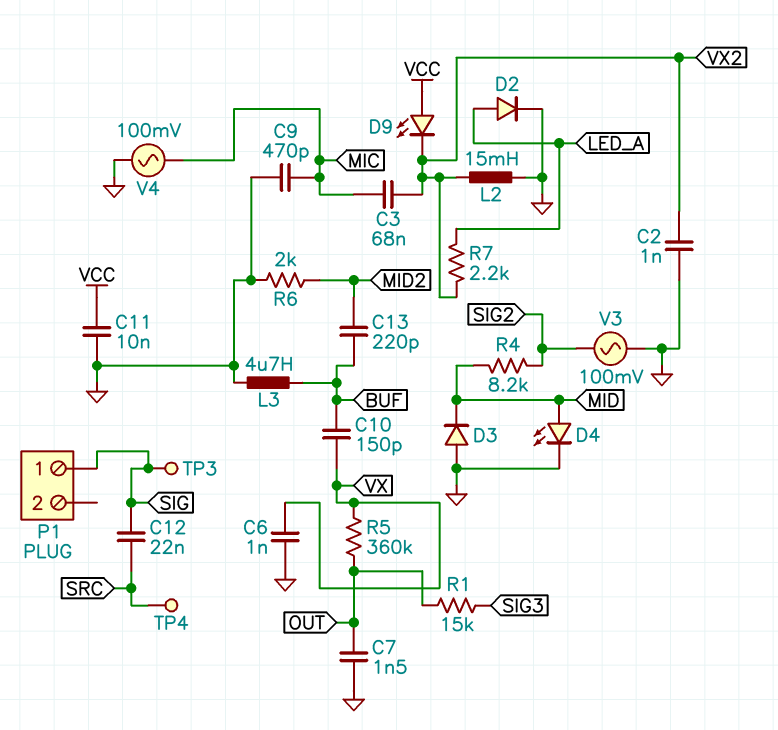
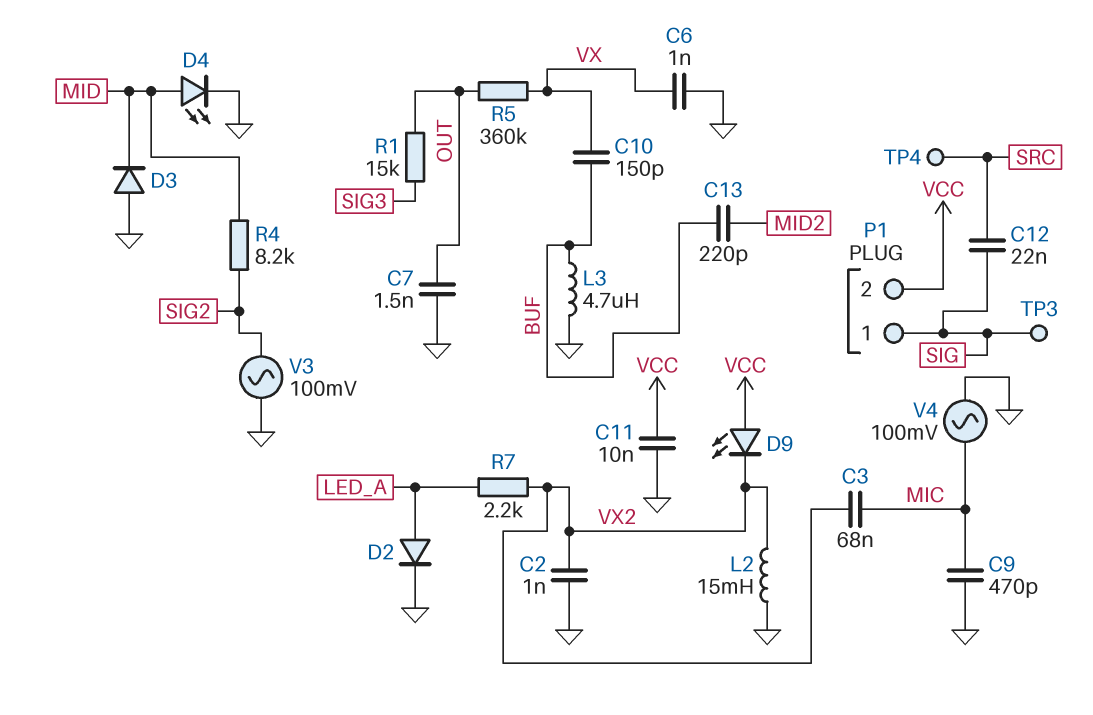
P1 pin 2: none -> VCC
R6: 2k (GND, MID2) -> none

